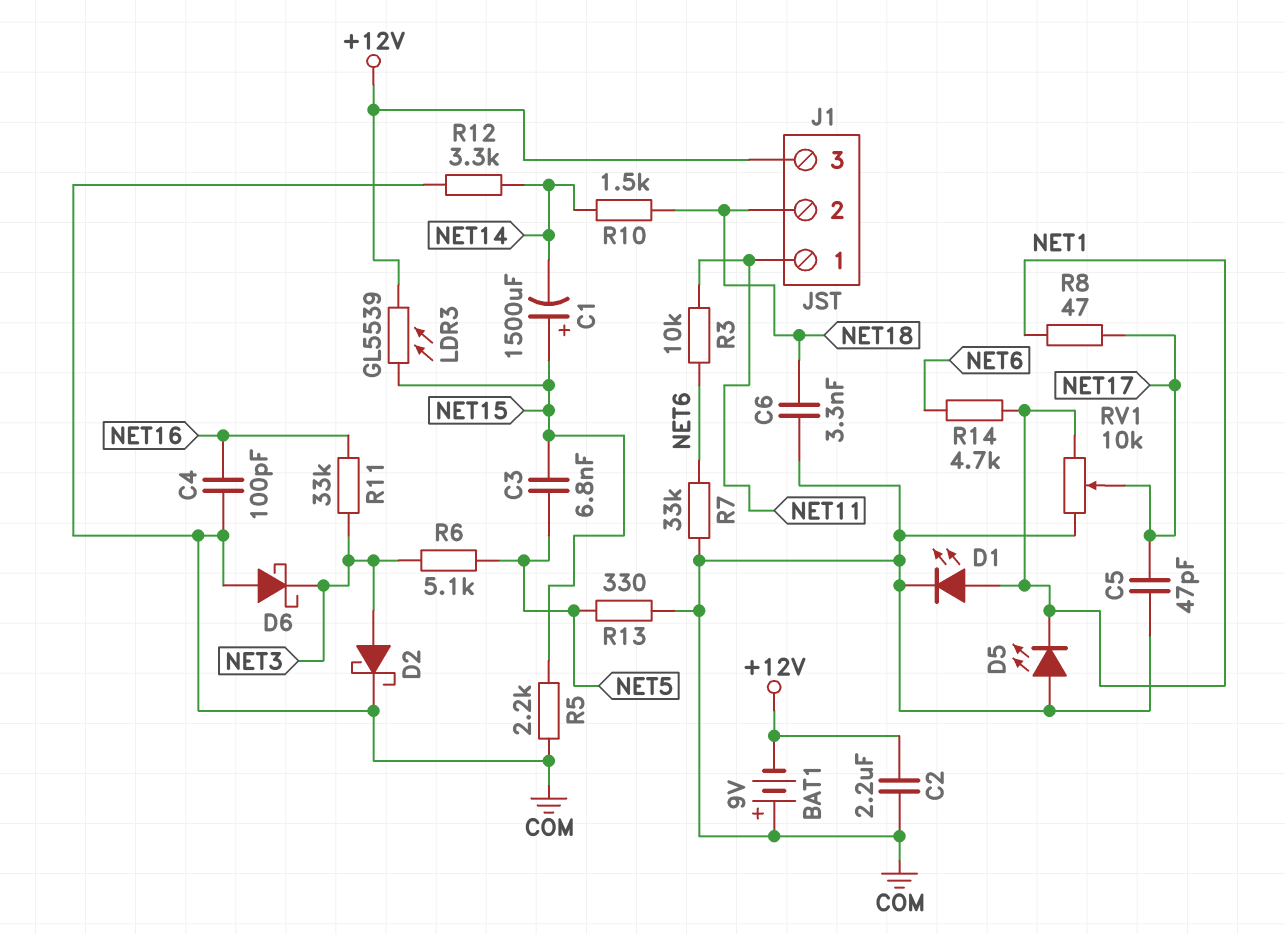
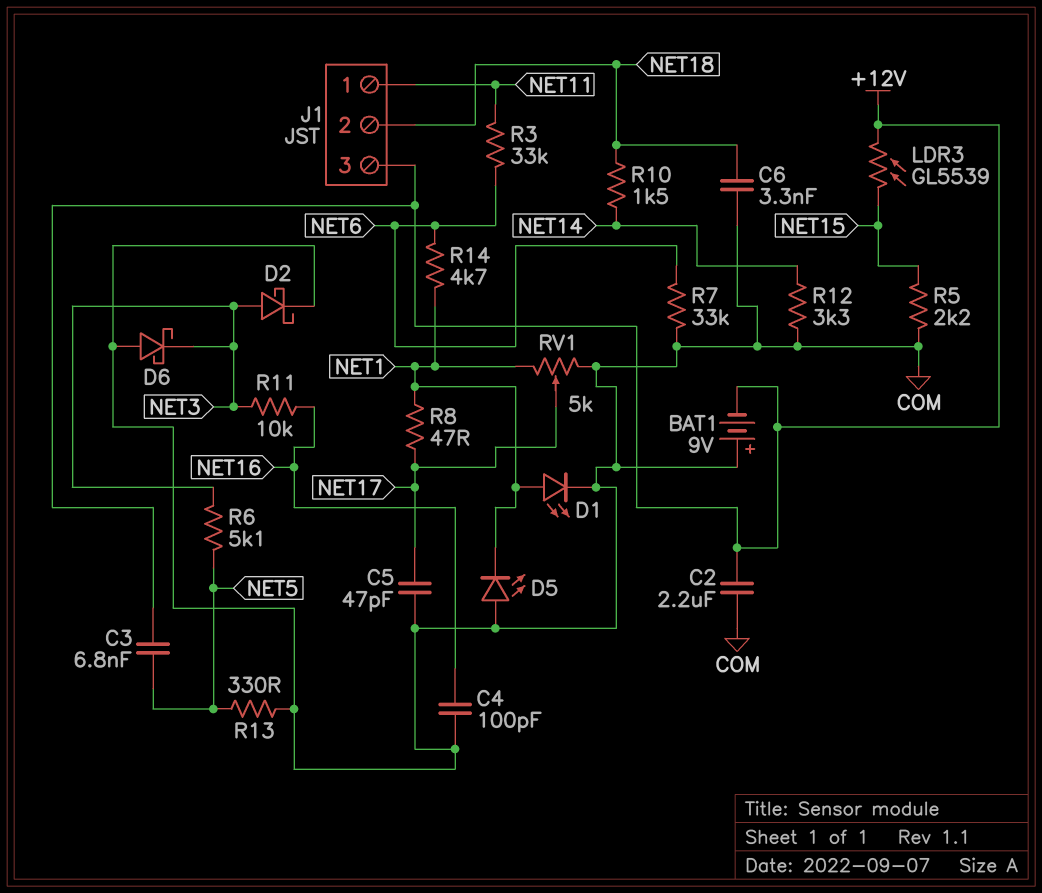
C1: 1500uF (plus NET15, minus NET14) -> none
C3: 6.8nF (NET5, NET15) -> 6.8nF (+12V, NET5)
R3: 10k (NET6, NET11) -> 33k (NET6, NET11)
R11: 33k (NET3, NET16) -> 10k (NET3, NET16)
RV1: 10k (COM, NET1, wiper NET17) -> 5k (COM, NET1, wiper NET17)

